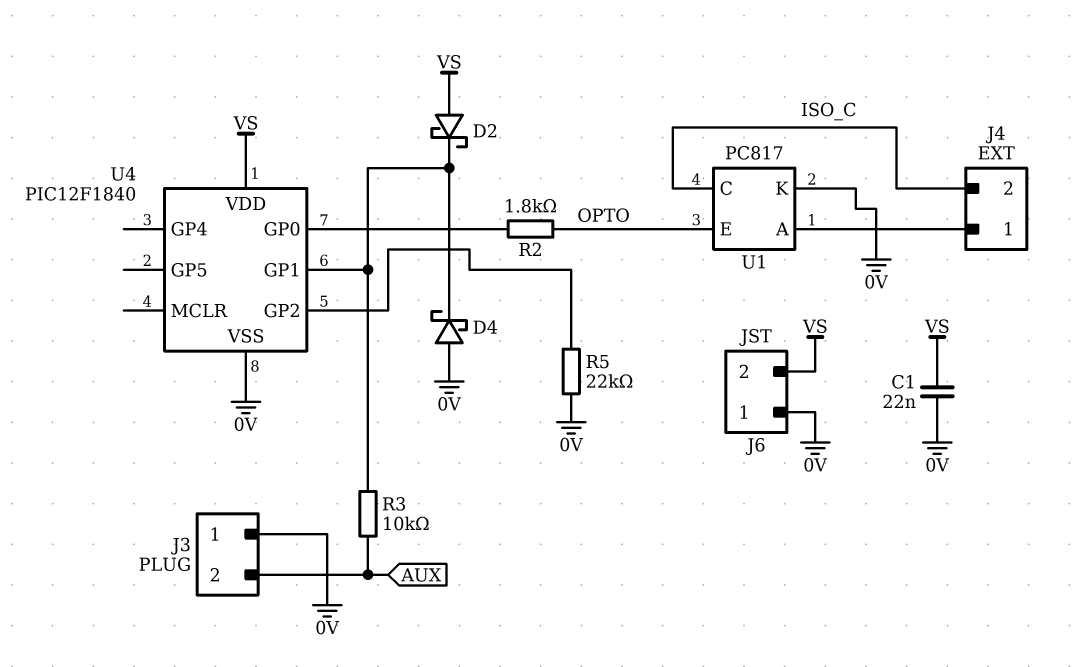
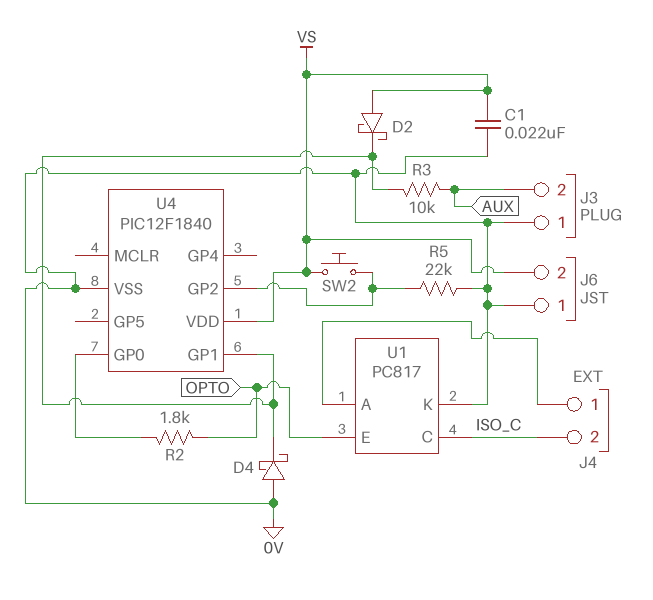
SW2: none -> button (U4/GP2, VS)

